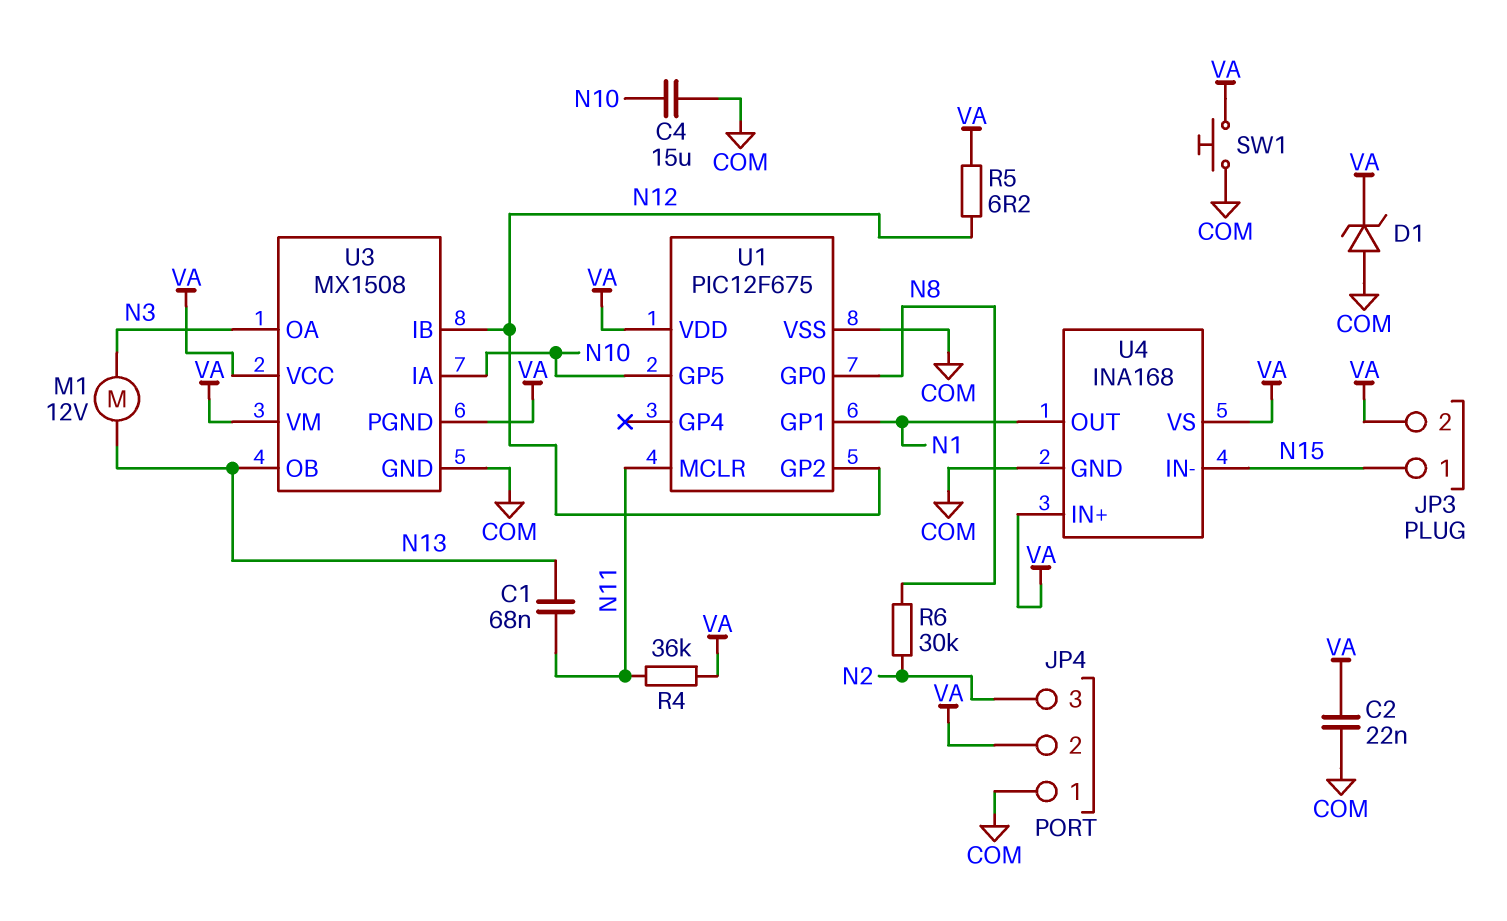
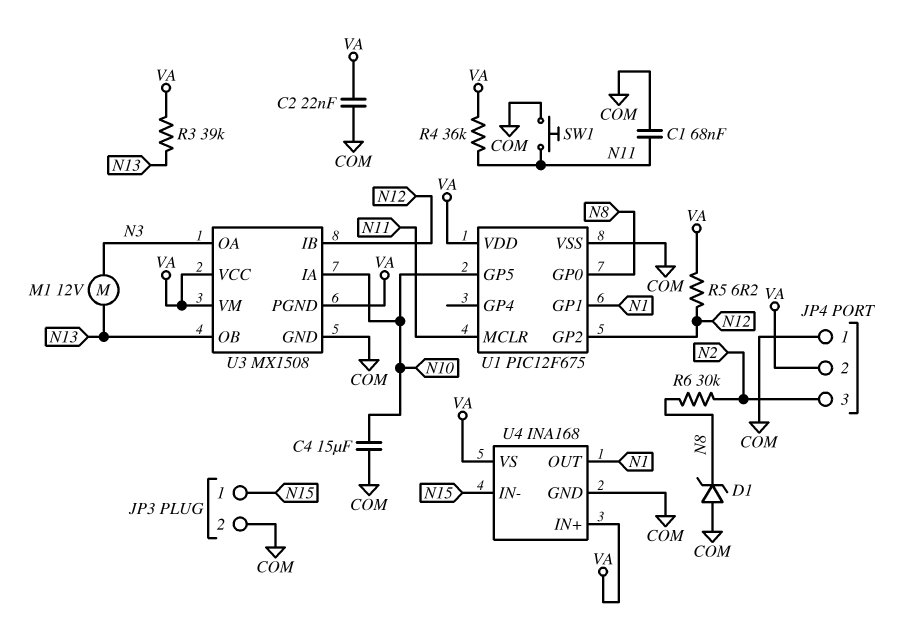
C1: 68nF (N11, N13) -> 68nF (COM, N11)
D1: zener (A COM, K VA) -> zener (A COM, K N8)
JP3 pin 2: VA -> COM
R3: none -> 39k (N13, VA)
SW1: button (COM, VA) -> button (COM, N11)

